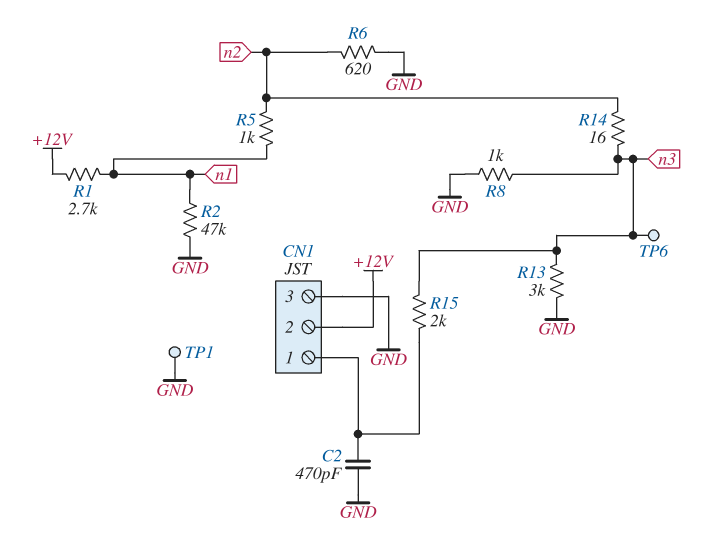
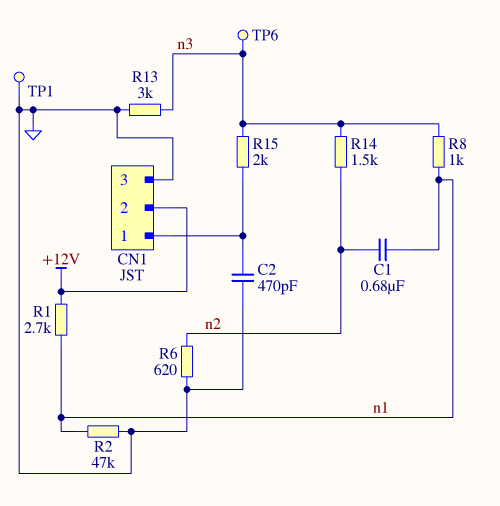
C1: none -> 680nF (n1, n2)
R5: 1k (n1, n2) -> none
R8: 1k (GND, n3) -> 1k (n1, n3)
R14: 16 (n2, n3) -> 1.5k (n2, n3)

